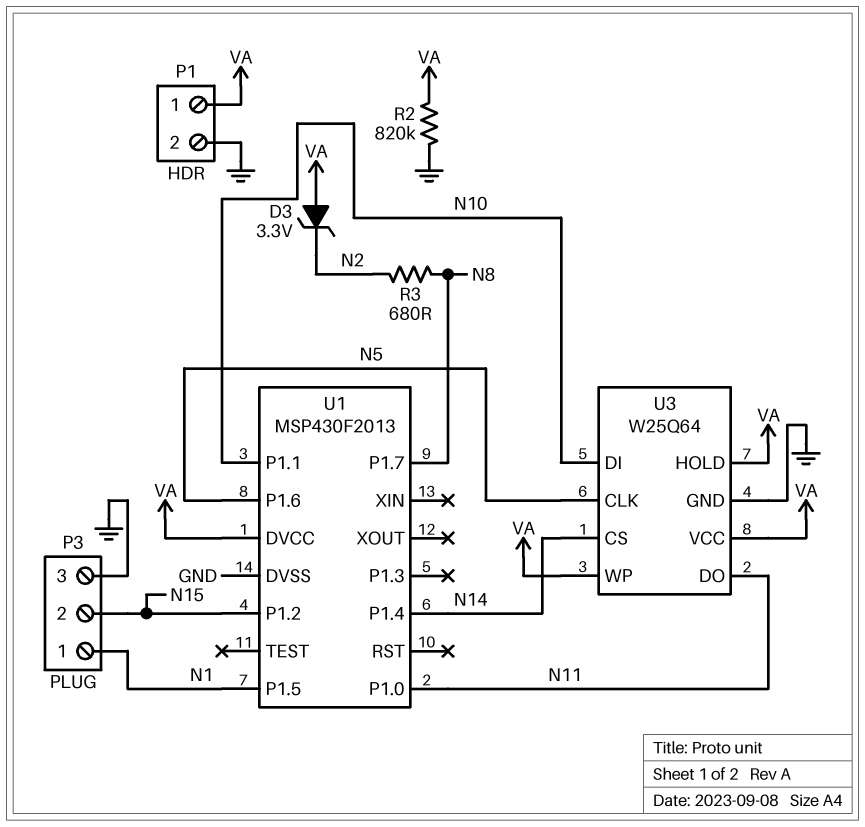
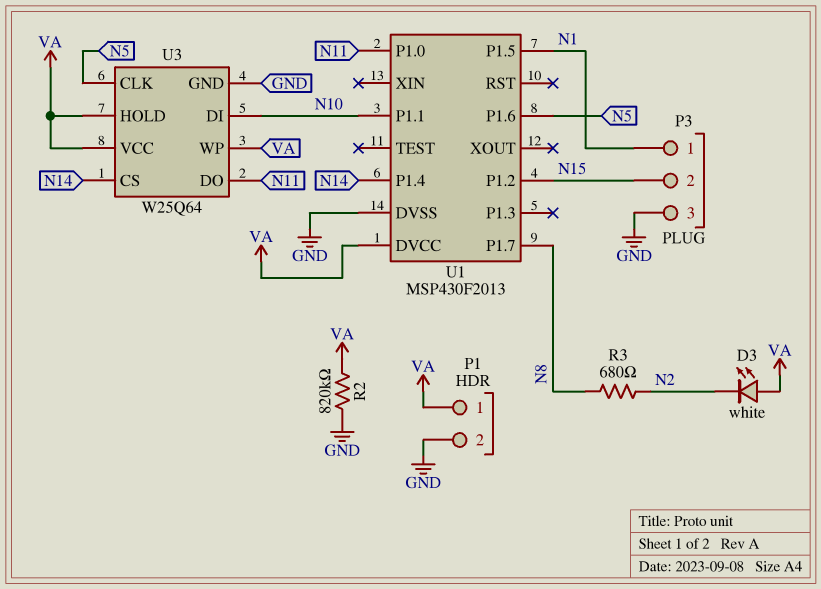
D3: zener 3.3V (A VA, K N2) -> LED white (A VA, K N2)

